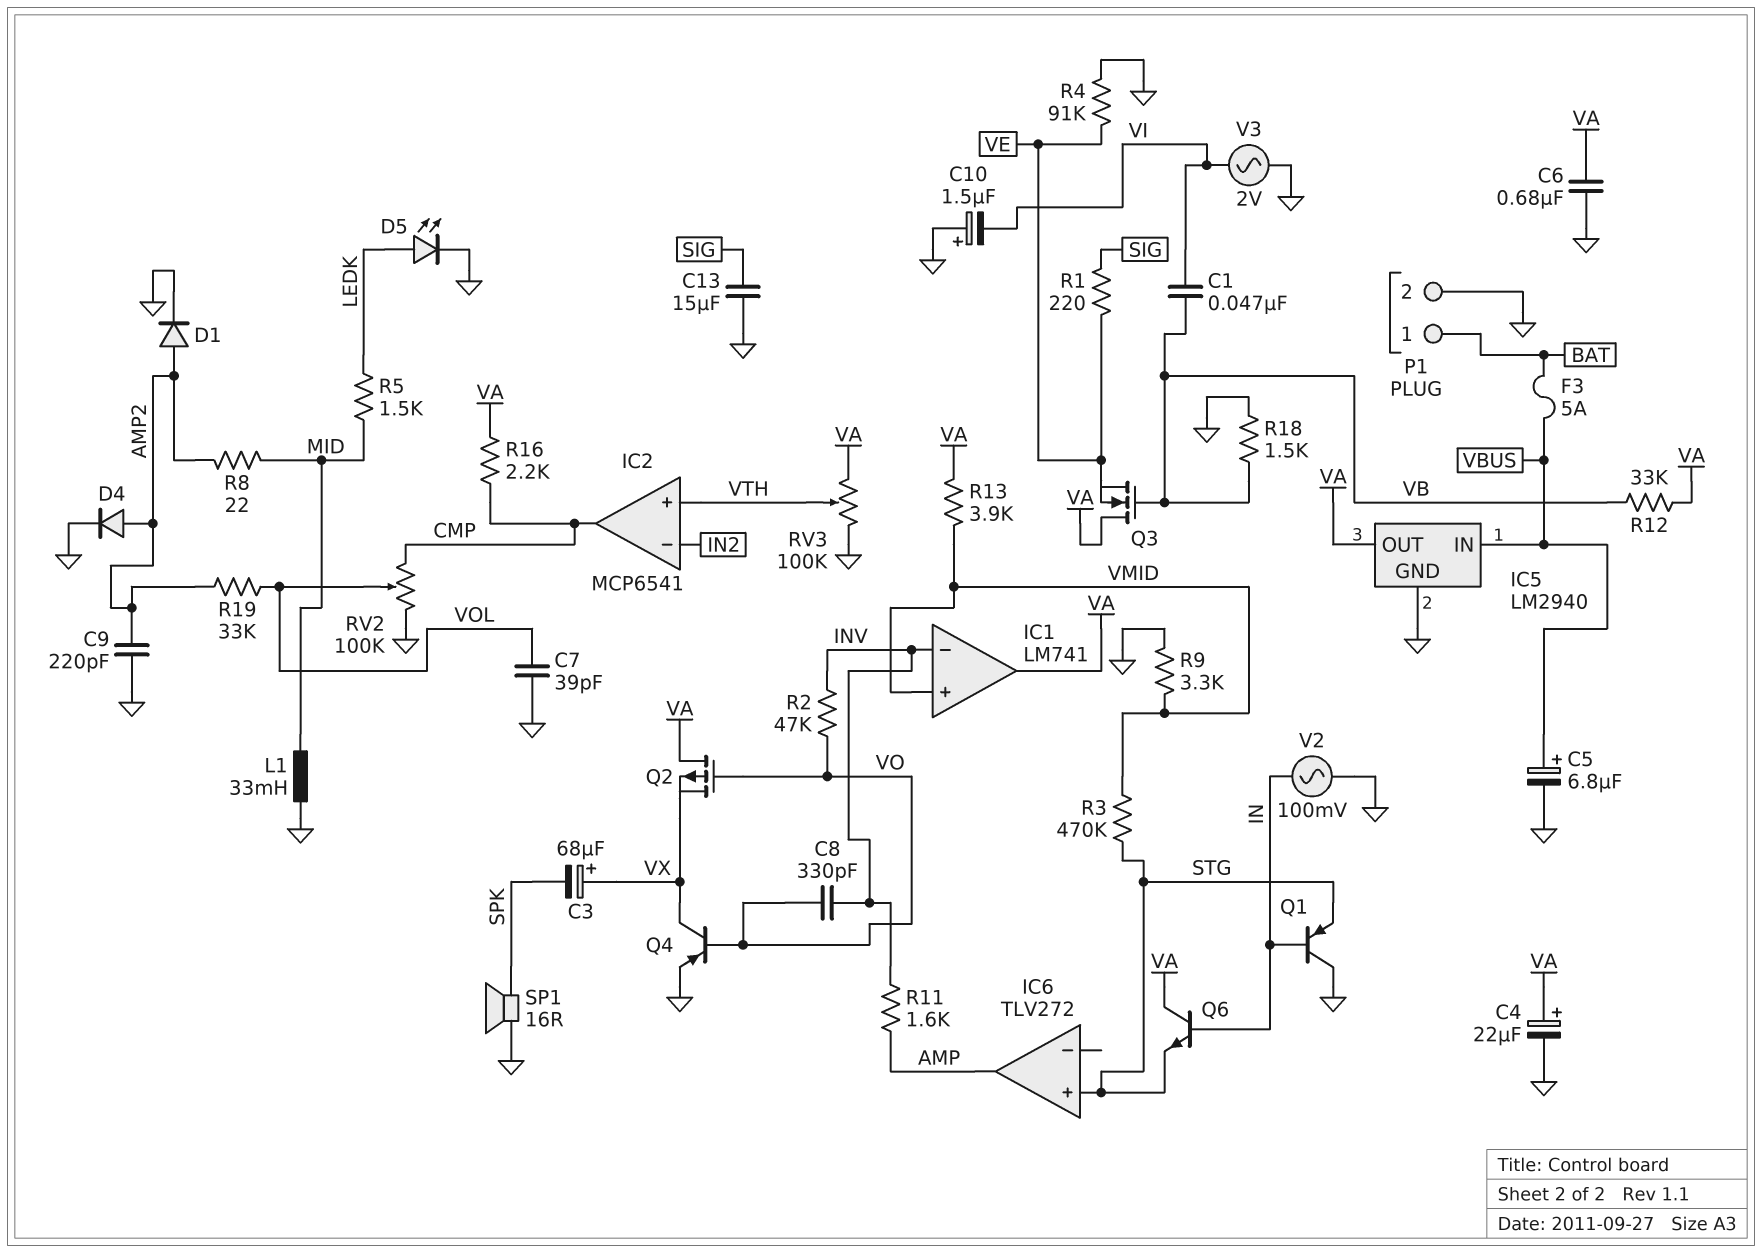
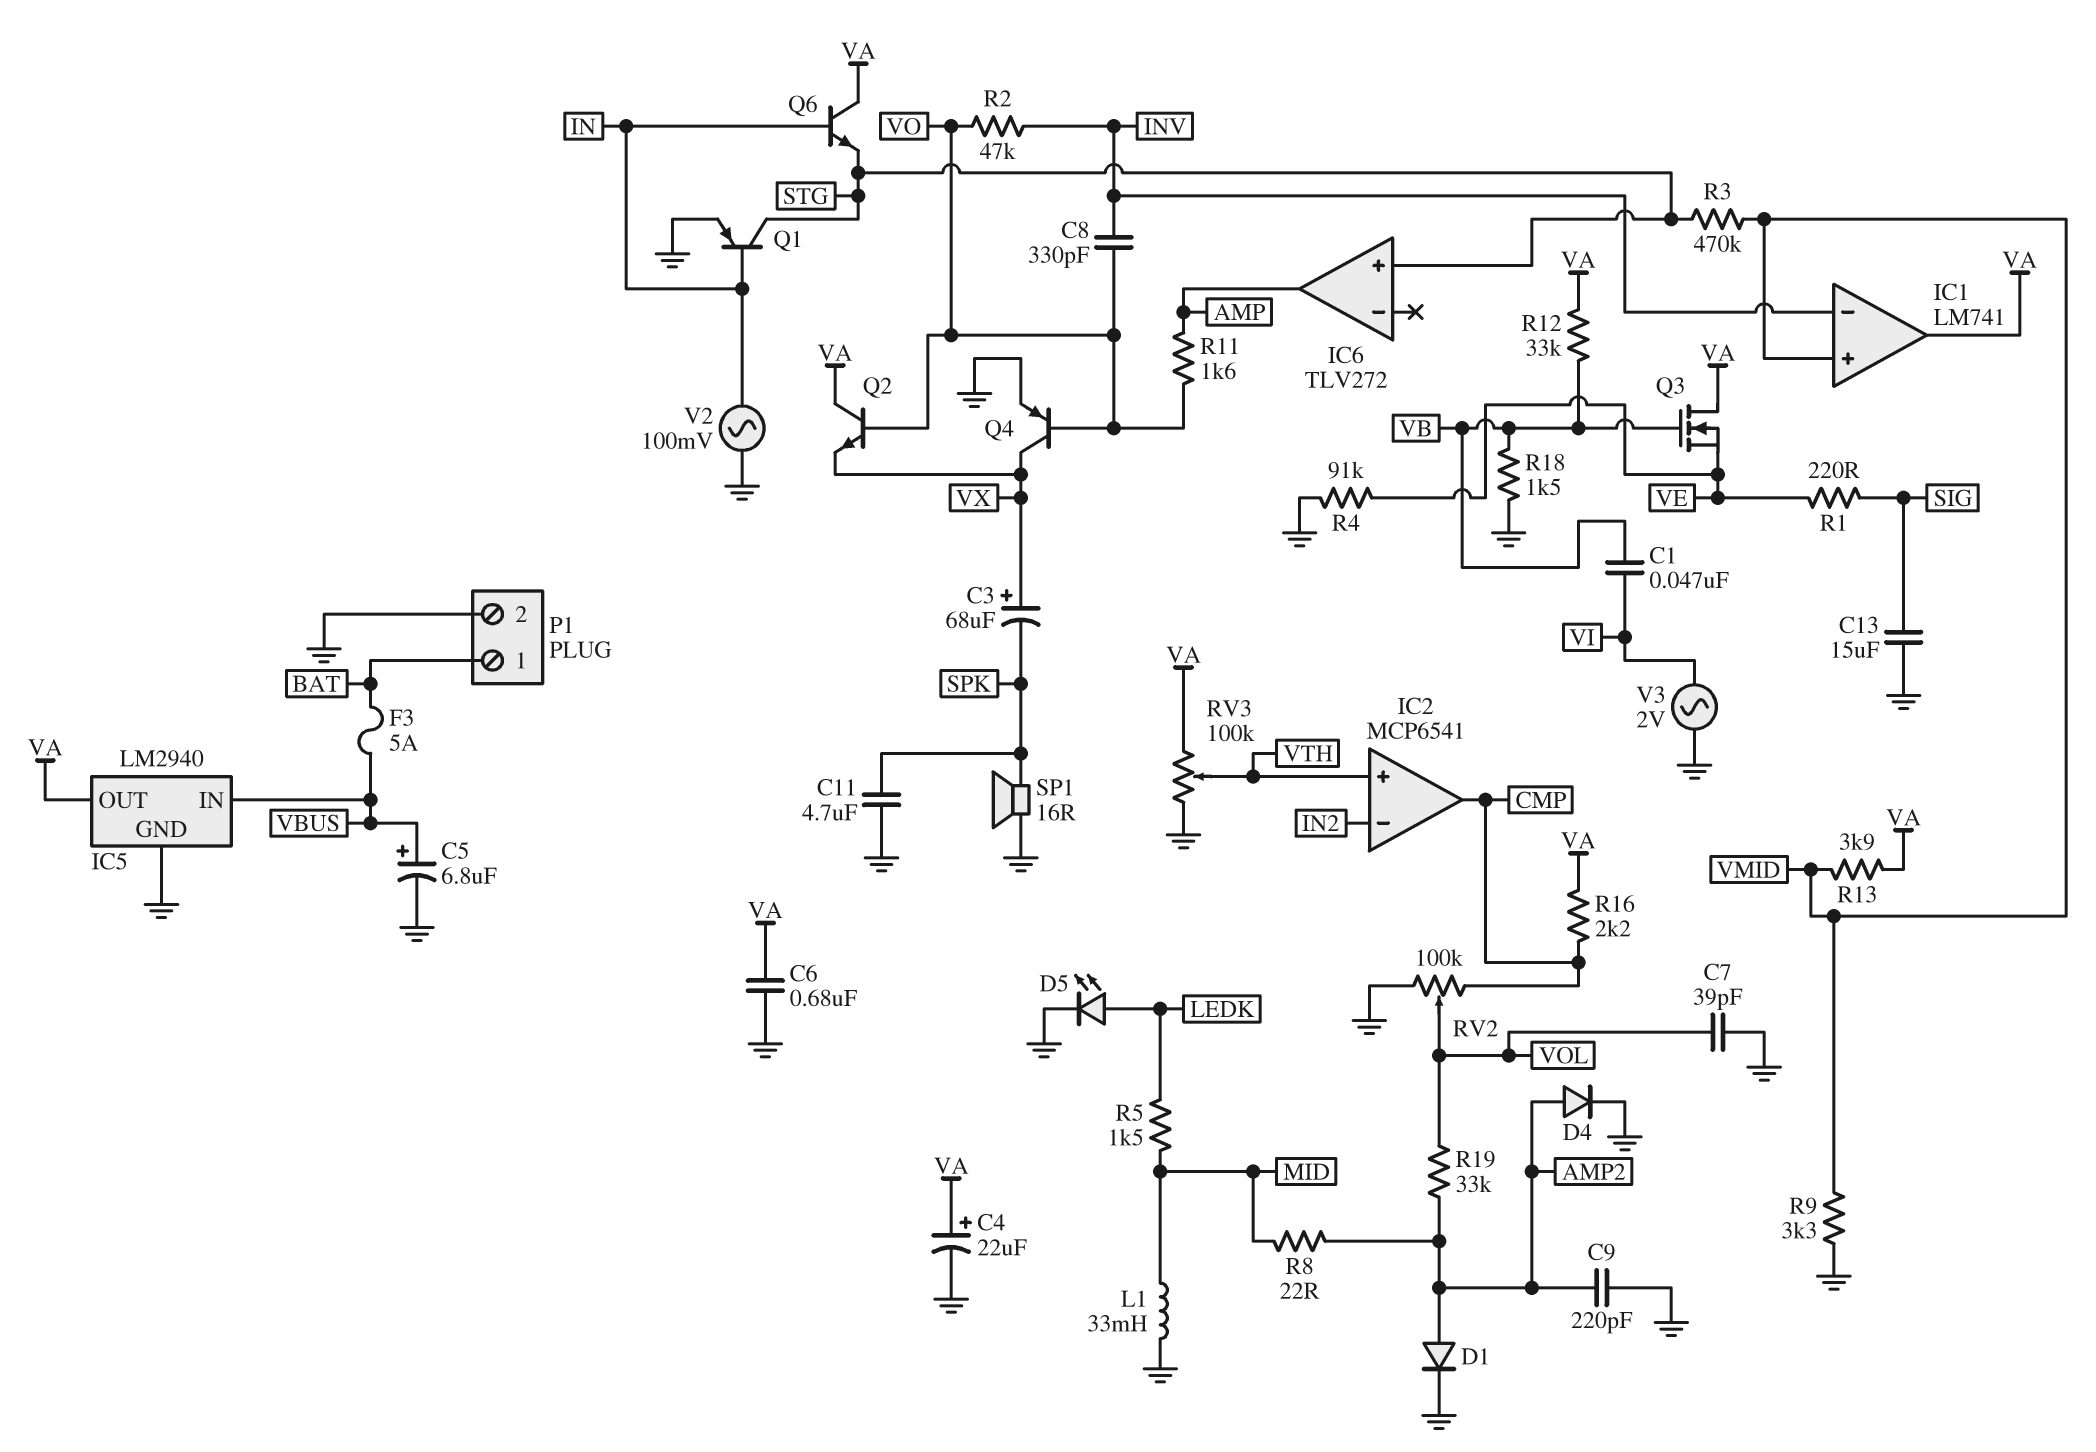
C10: 1.5uF (plus GND, minus VI) -> none
C11: none -> 4.7uF (GND, SPK)
Q1: PNP (B IN, C GND, E STG) -> PNP (B IN, C STG, E GND)
Q2: PMOS (G VO, D VA, S VX) -> NPN (B VO, C VA, E VX)
R11: 1.6k (AMP, INV) -> 1.6k (AMP, VO)

